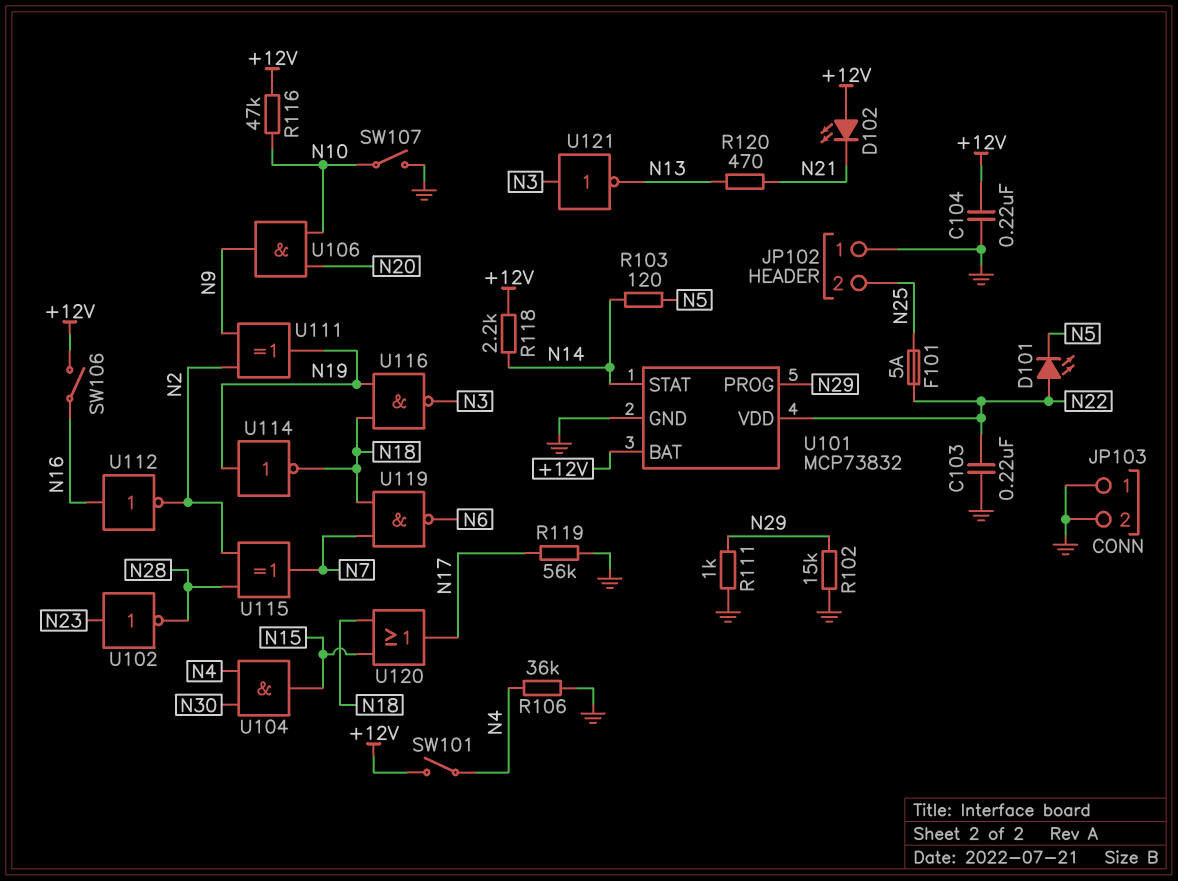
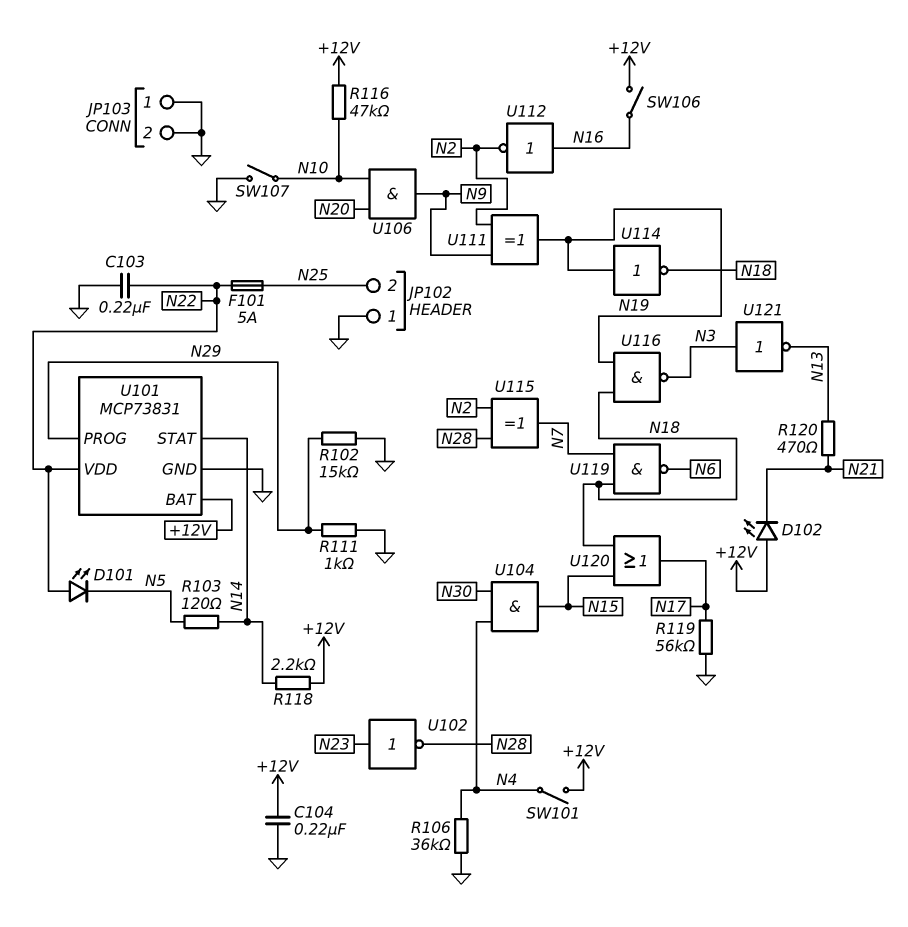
U101: MCP73832 -> MCP73831

